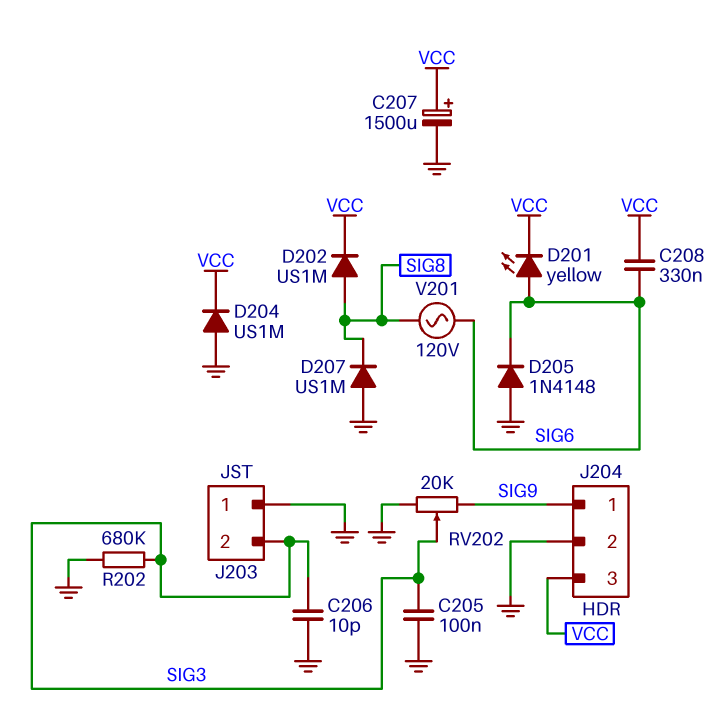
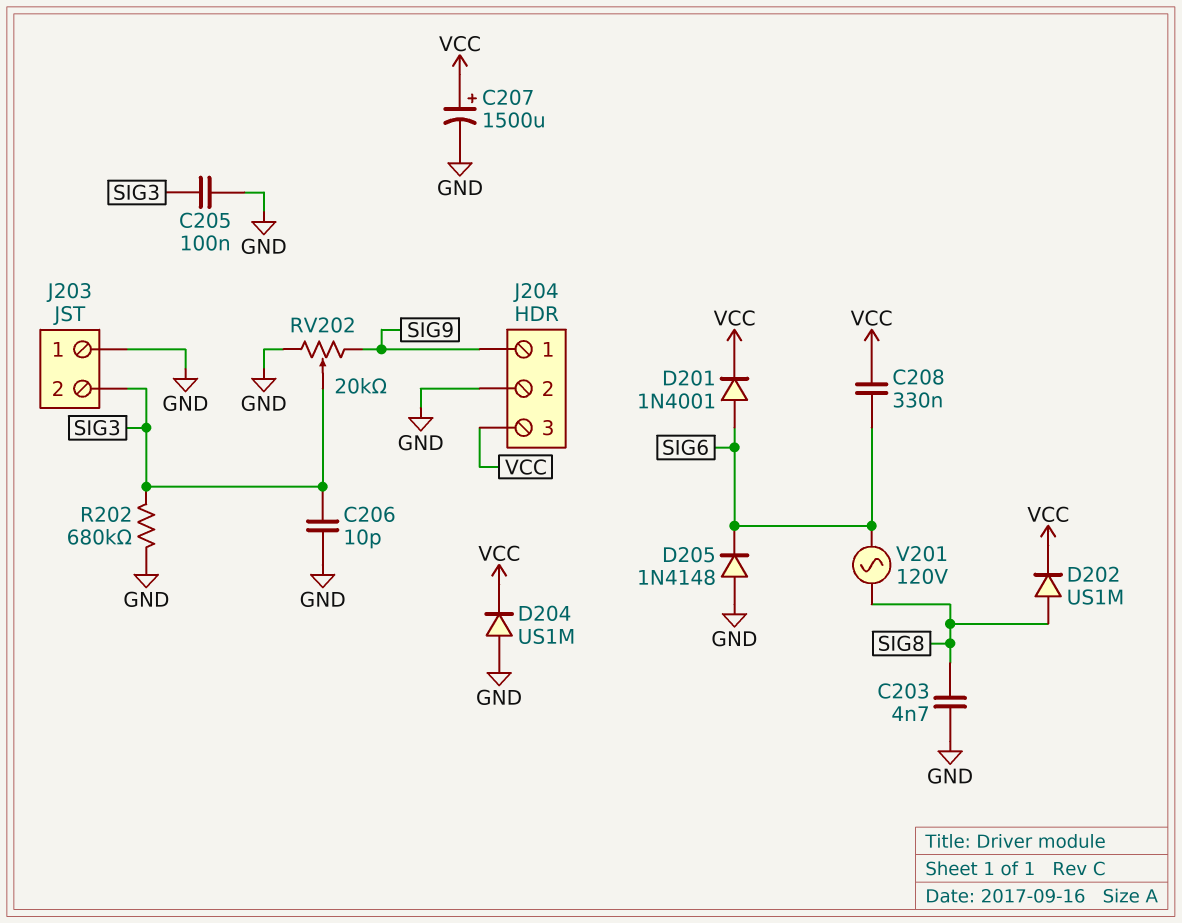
C203: none -> 4.7nF (GND, SIG8)
D201: LED yellow (A SIG6, K VCC) -> diode 1N4001 (A SIG6, K VCC)
D207: diode US1M (A GND, K SIG8) -> none

